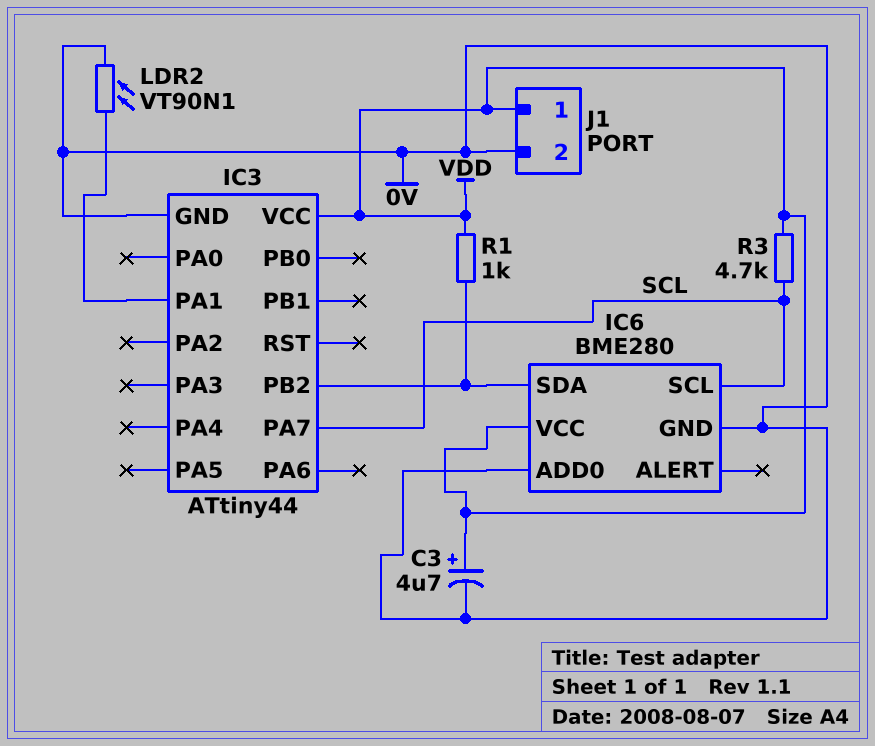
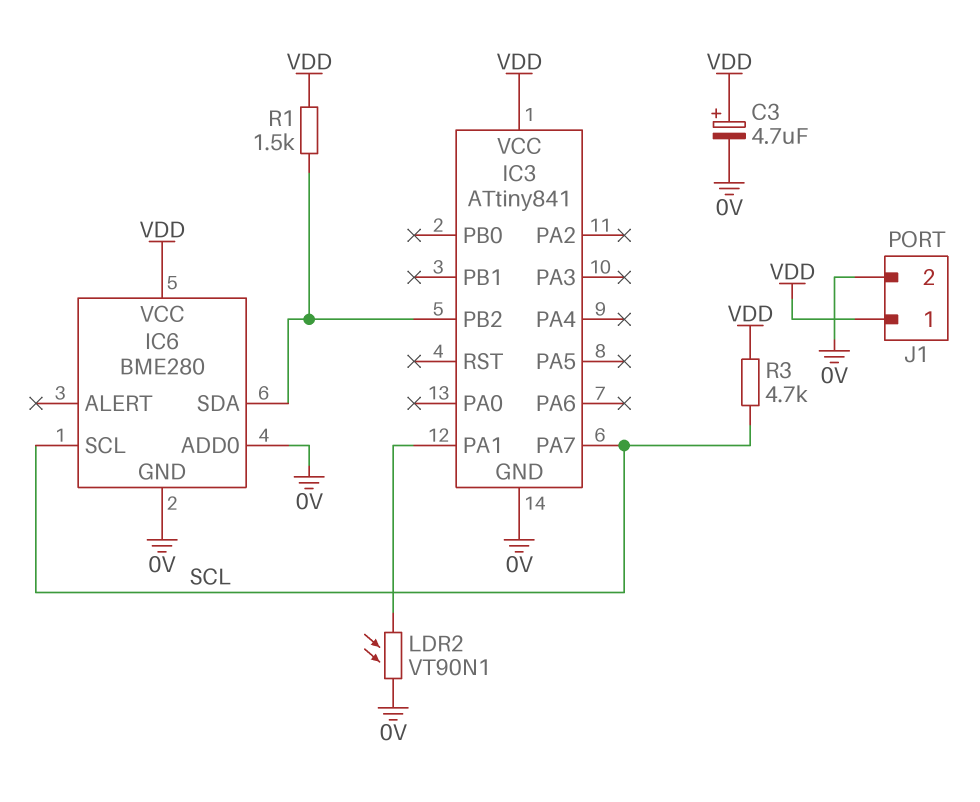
IC3: ATtiny44 -> ATtiny841
R1: 1k (IC3/PB2, VDD) -> 1.5k (IC3/PB2, VDD)

